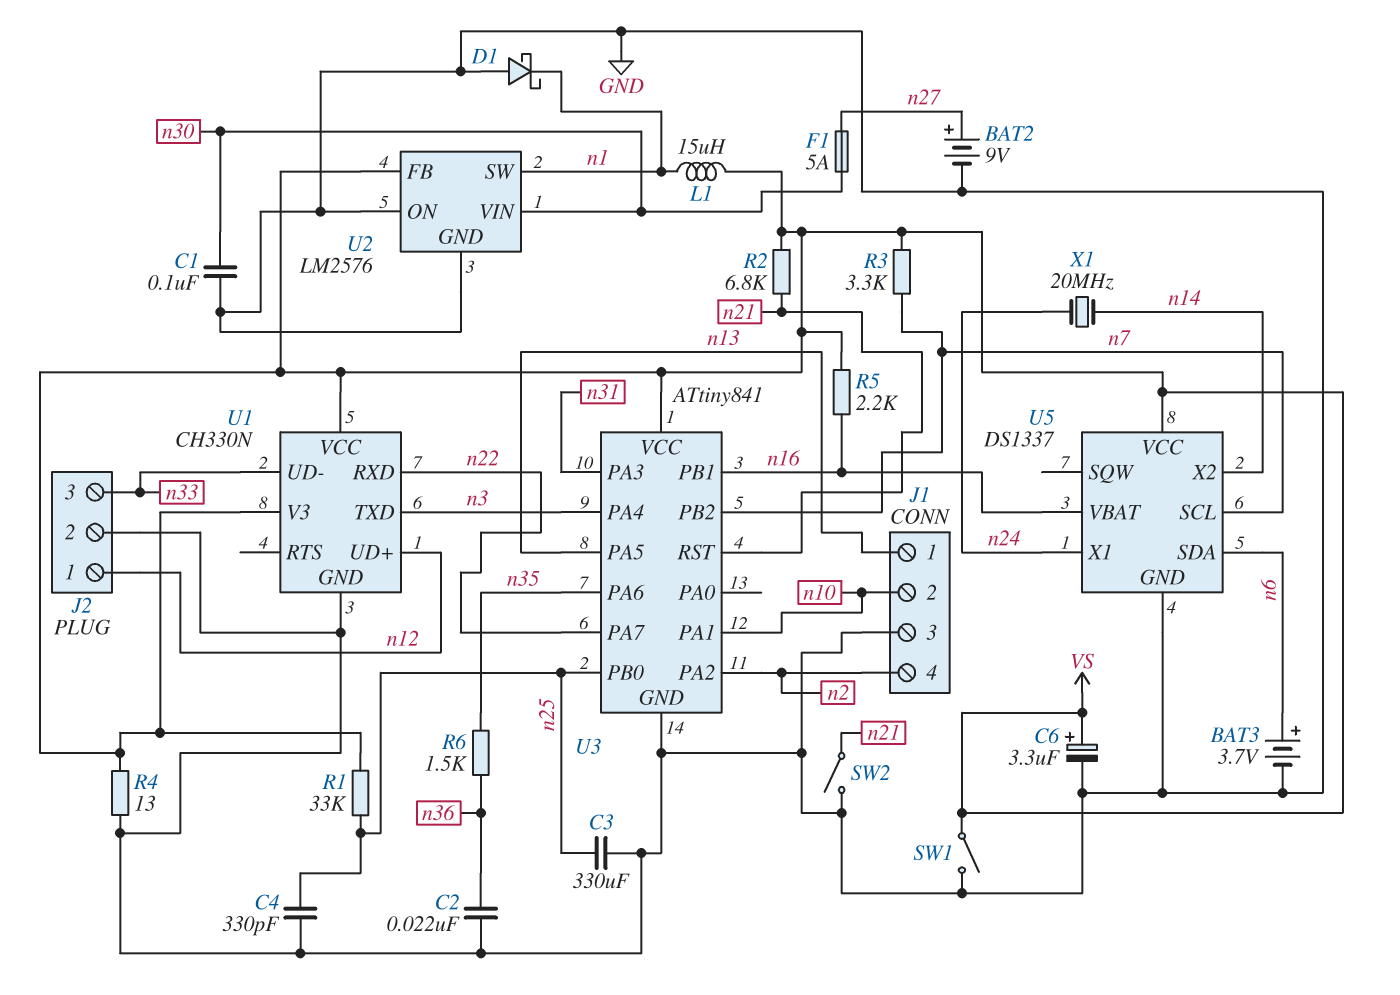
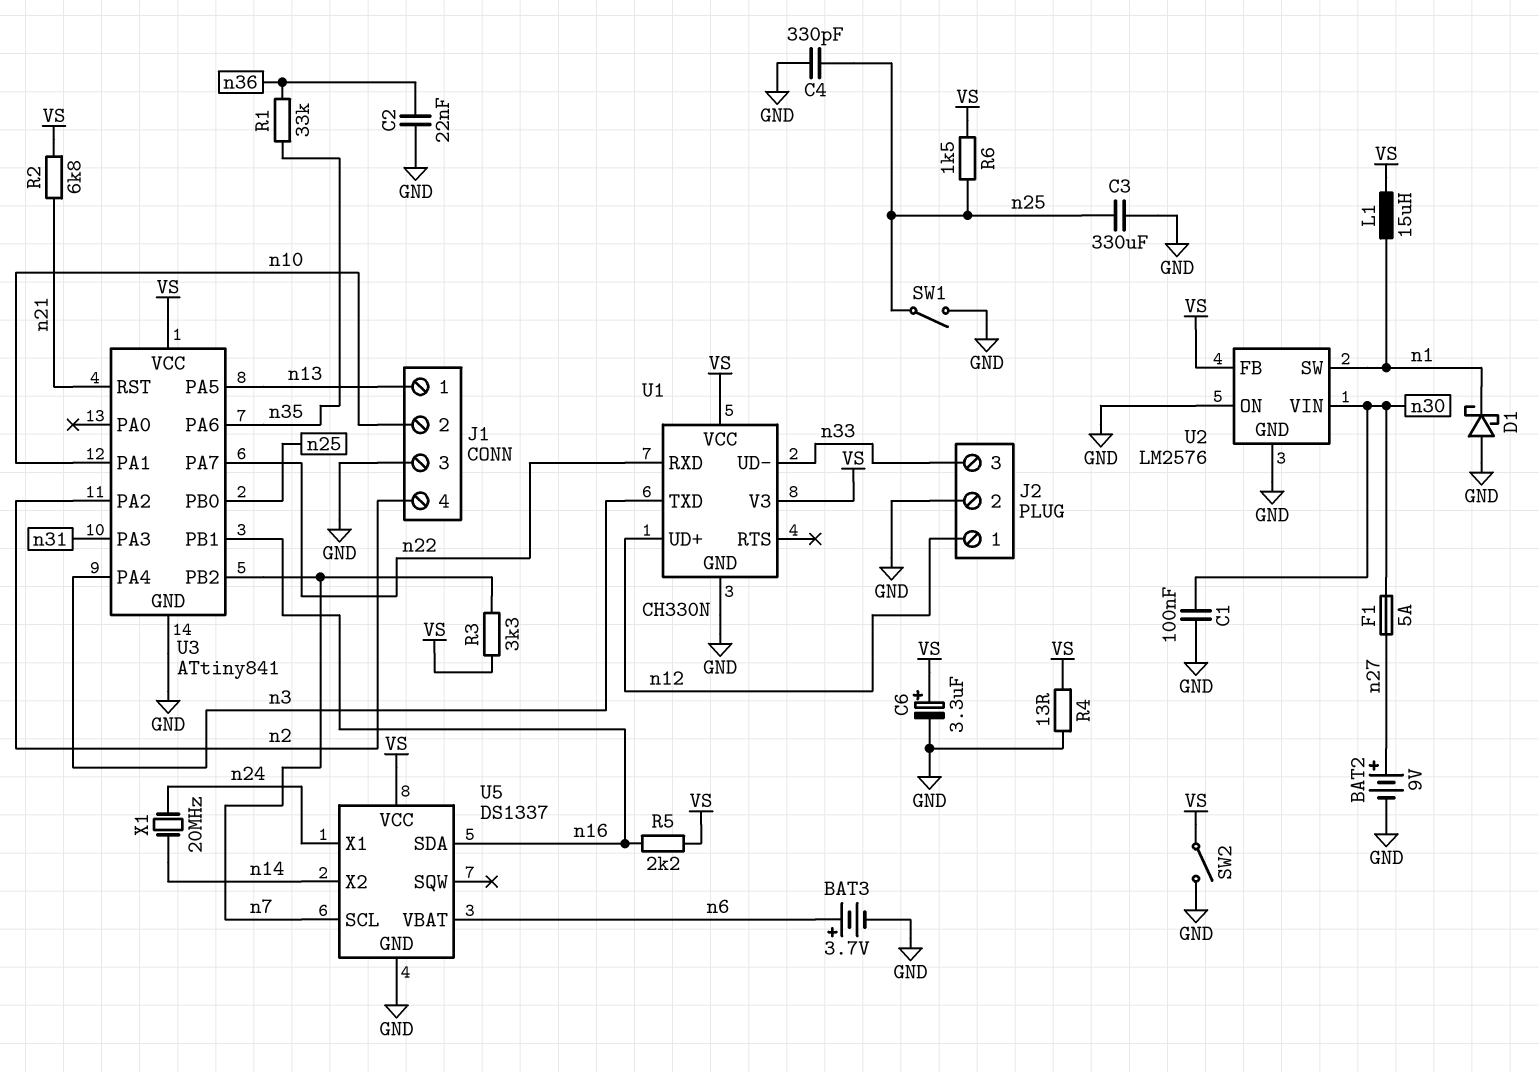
R1: 33k (VS, n25) -> 33k (n35, n36)
R6: 1.5k (n35, n36) -> 1.5k (VS, n25)
SW1: switch (GND, VS) -> switch (GND, n25)
SW2: switch (GND, n21) -> switch (GND, VS)
U5 pin SDA: n6 -> n16
U5 pin VBAT: n16 -> n6

